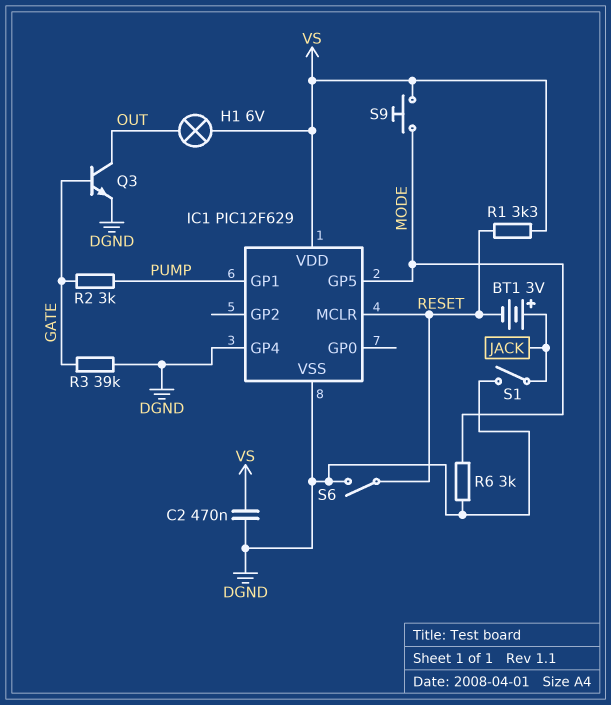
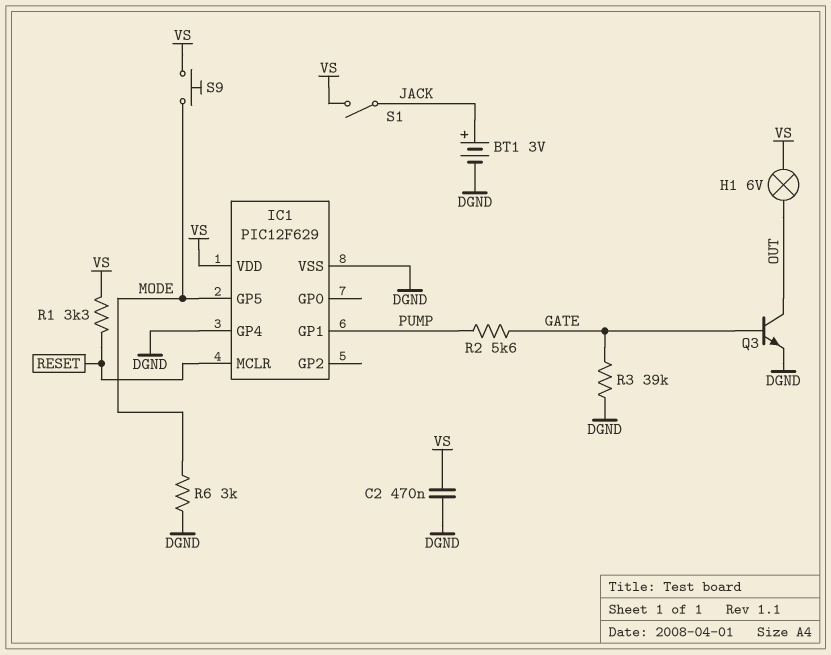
BT1: 3V (plus JACK, minus RESET) -> 3V (plus JACK, minus DGND)
R2: 3k (GATE, PUMP) -> 5.6k (GATE, PUMP)
S1: switch (DGND, JACK) -> switch (JACK, VS)
S6: switch (DGND, RESET) -> none

